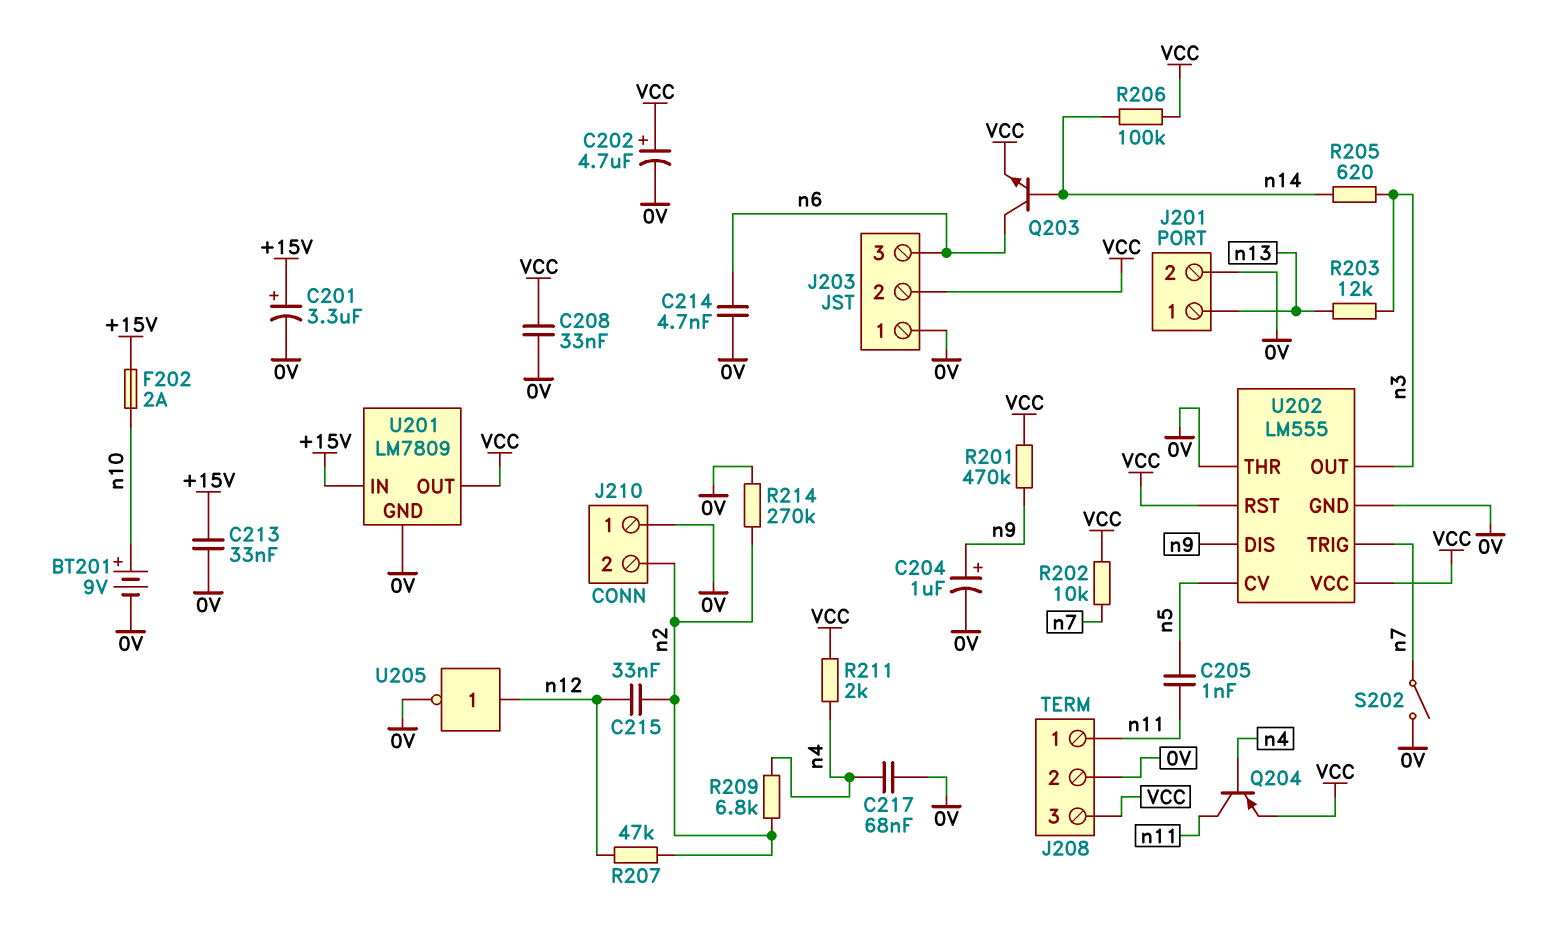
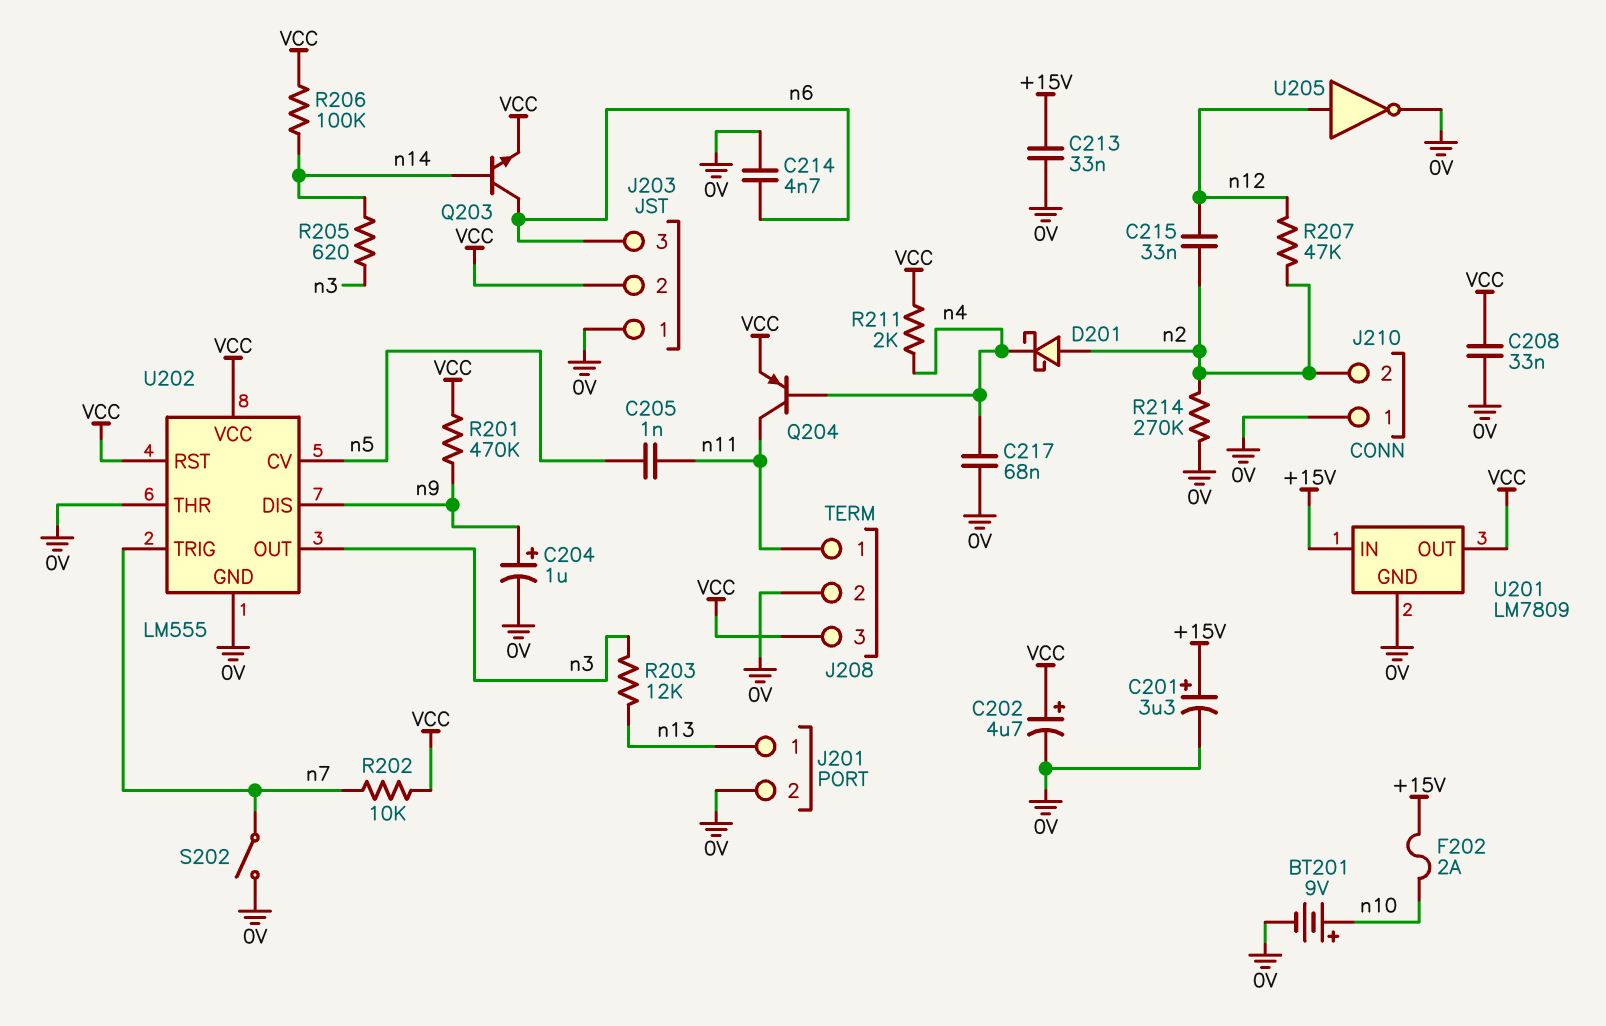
D201: none -> schottky (A n2, K n4)
R209: 6.8k (n2, n4) -> none

